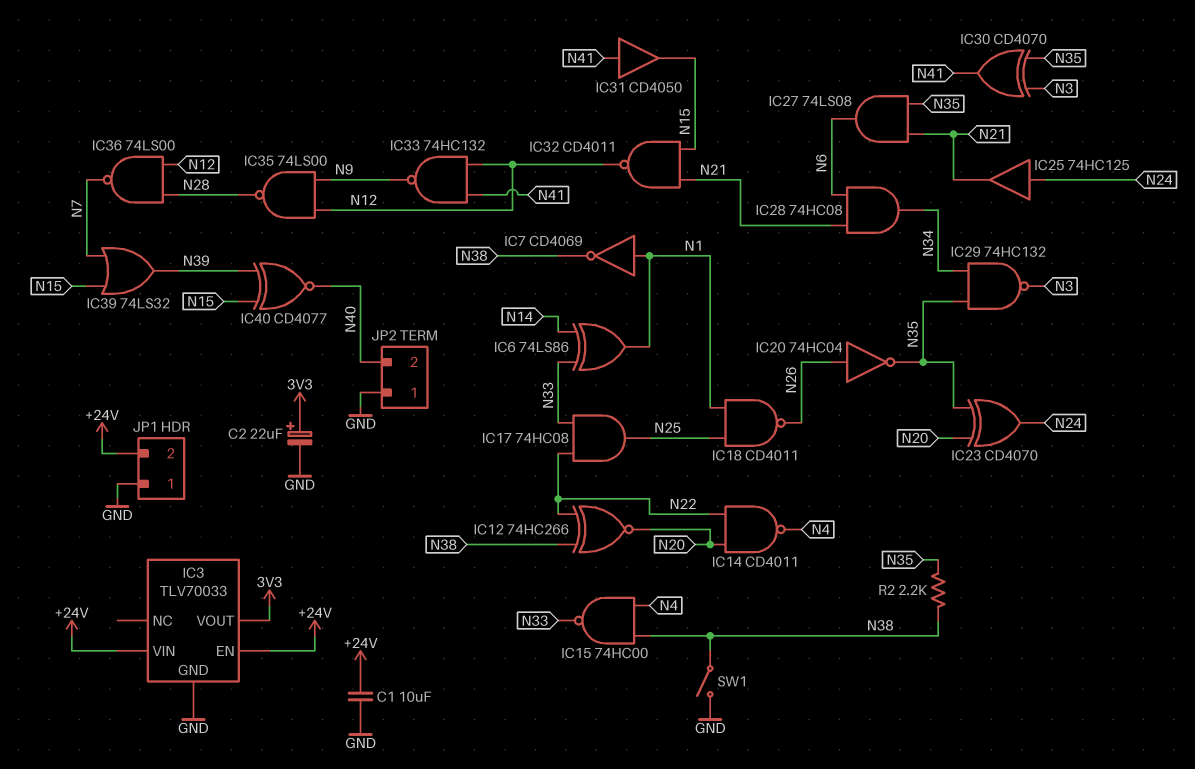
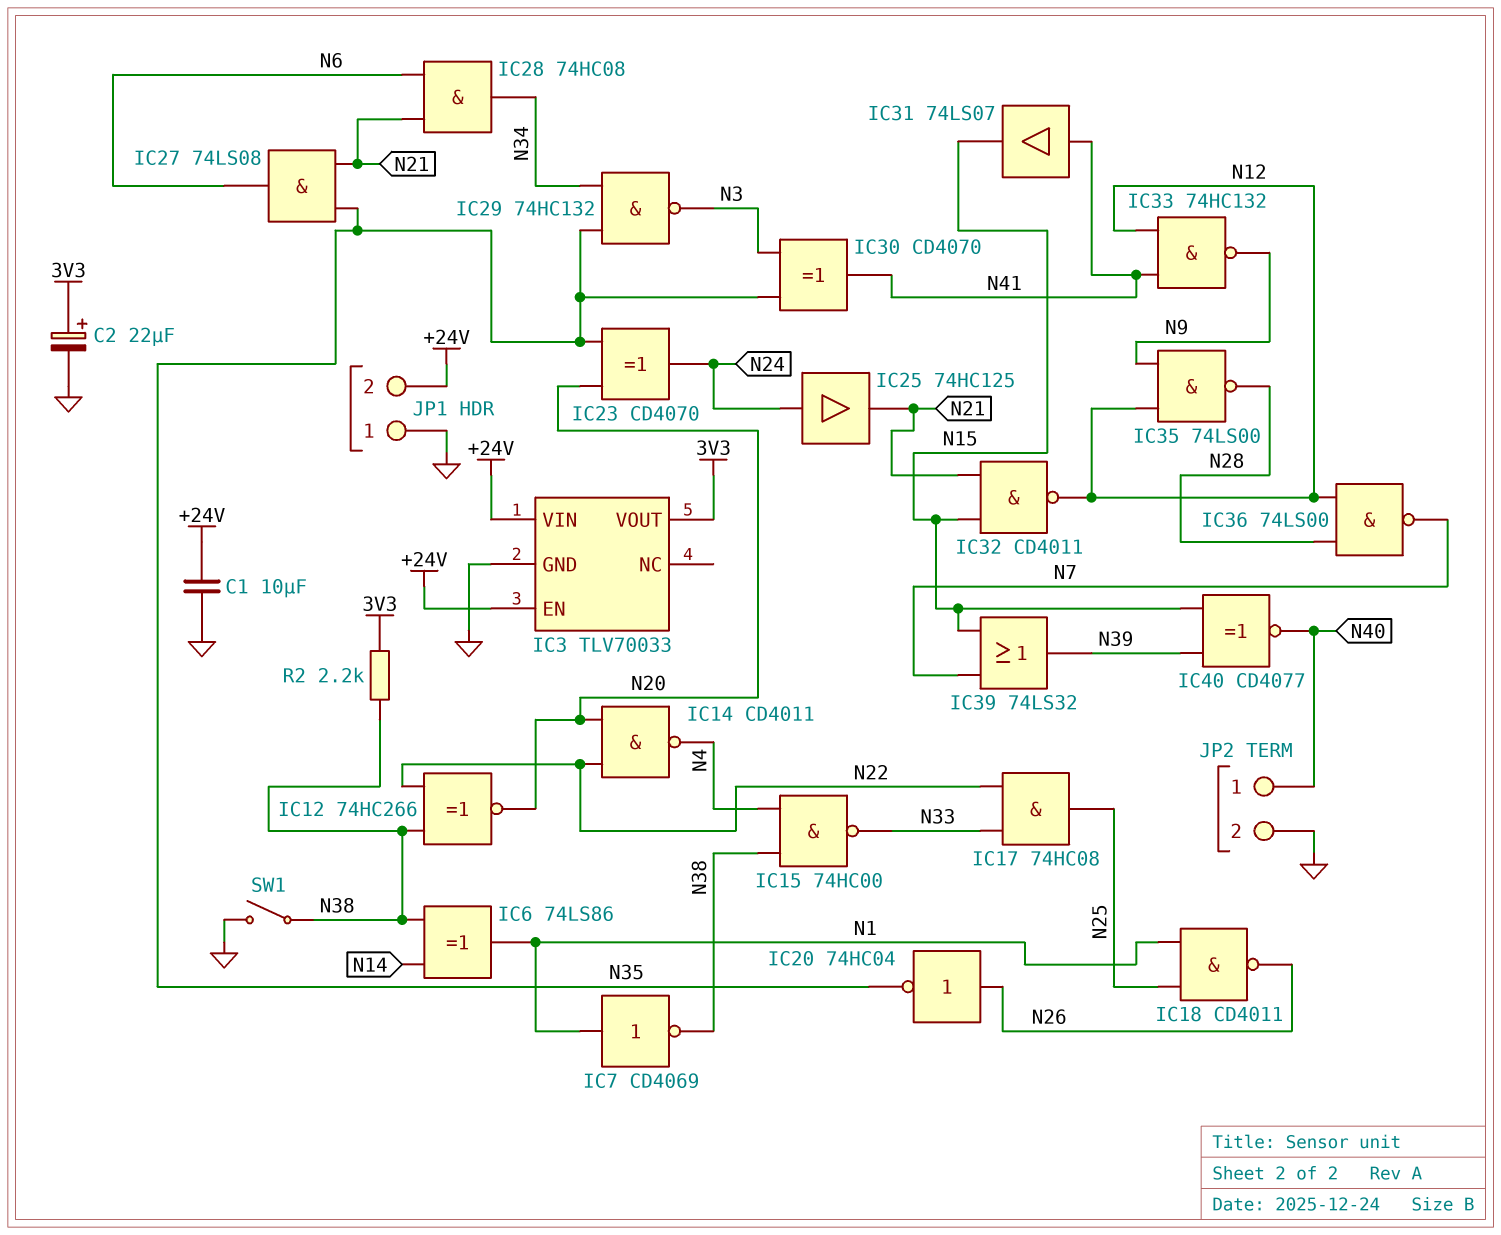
IC6: XOR 74LS86 (in N14, in N33, out N1) -> XOR 74LS86 (in N14, in N38, out N1)
IC31: buffer CD4050 (in N41, out N15) -> buffer 74LS07 (in N41, out N15)
JP2 pin 1: GND -> N40
JP2 pin 2: N40 -> GND
R2: 2.2k (N35, N38) -> 2.2k (3V3, N38)

